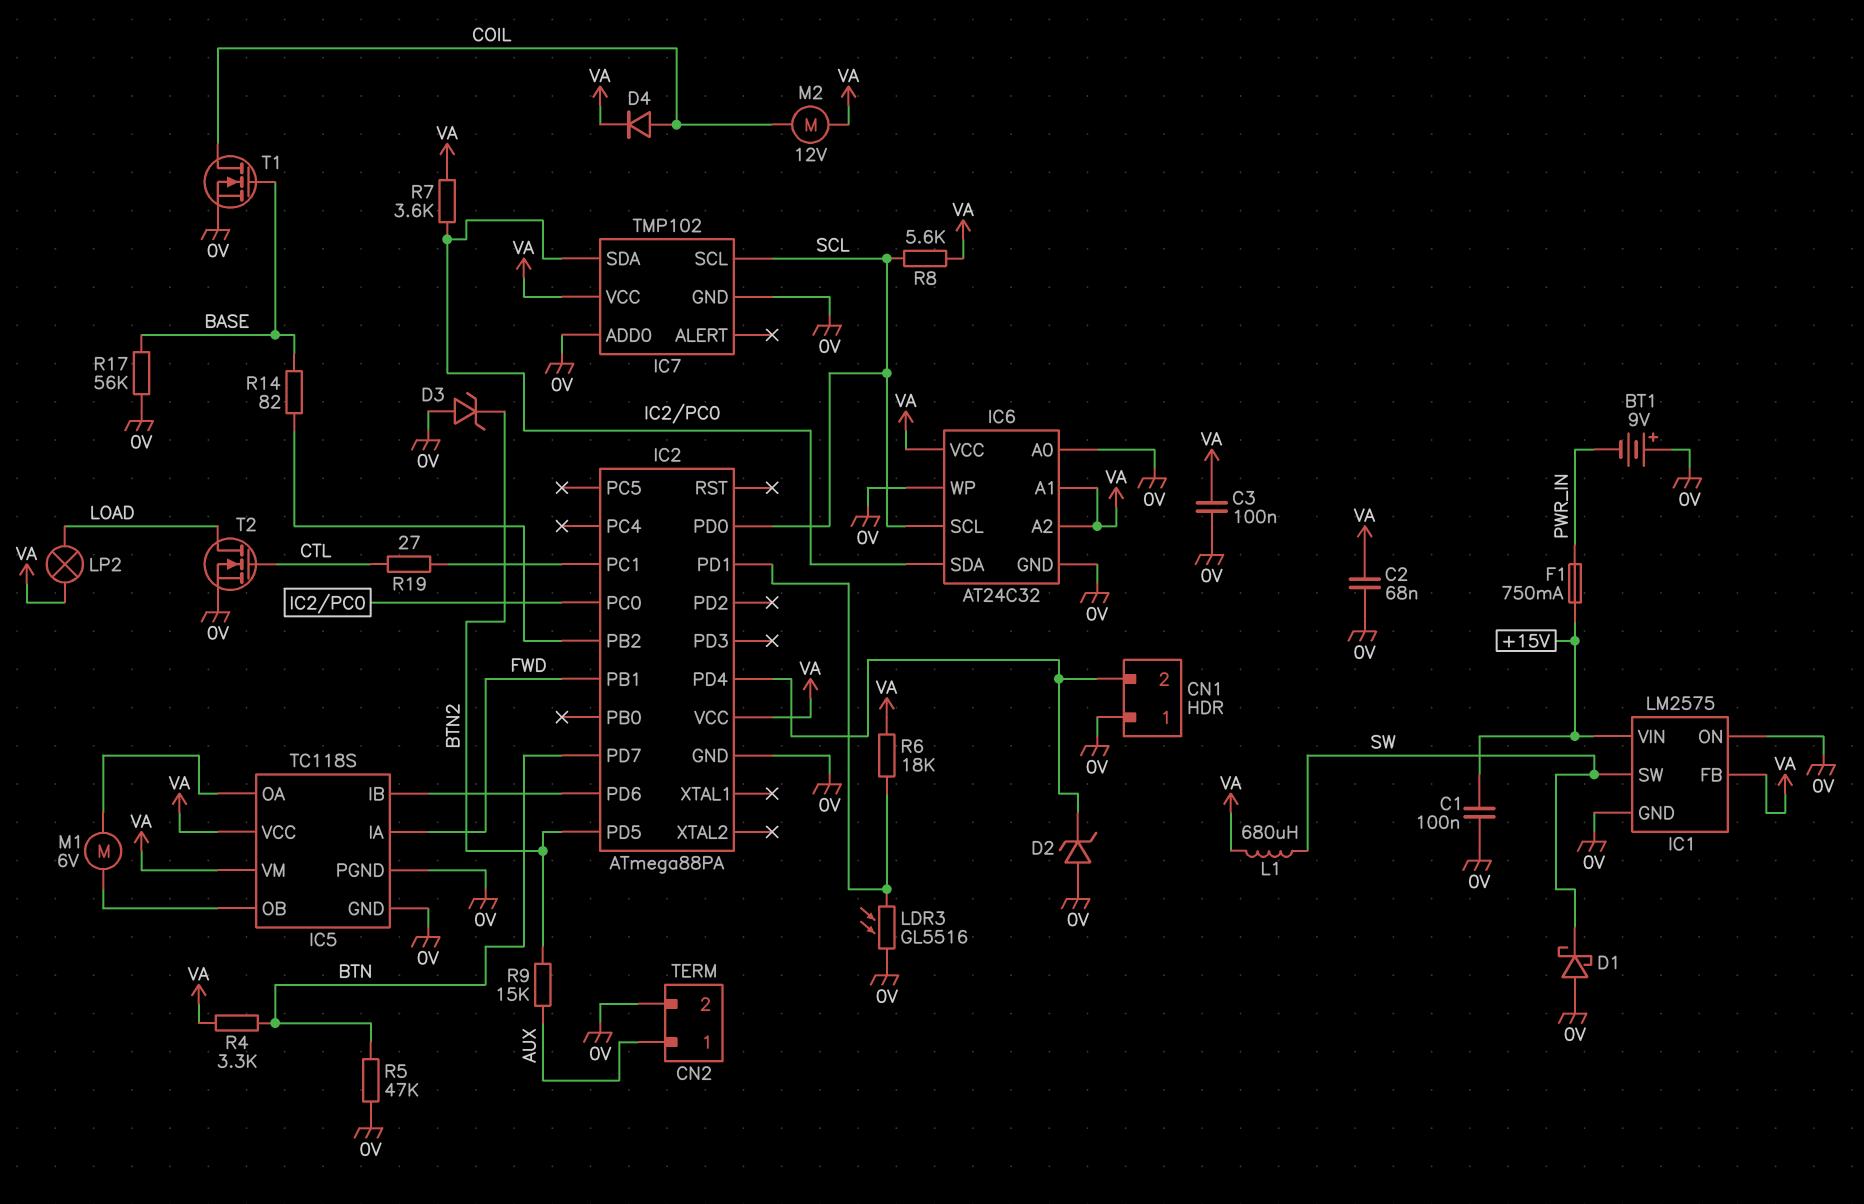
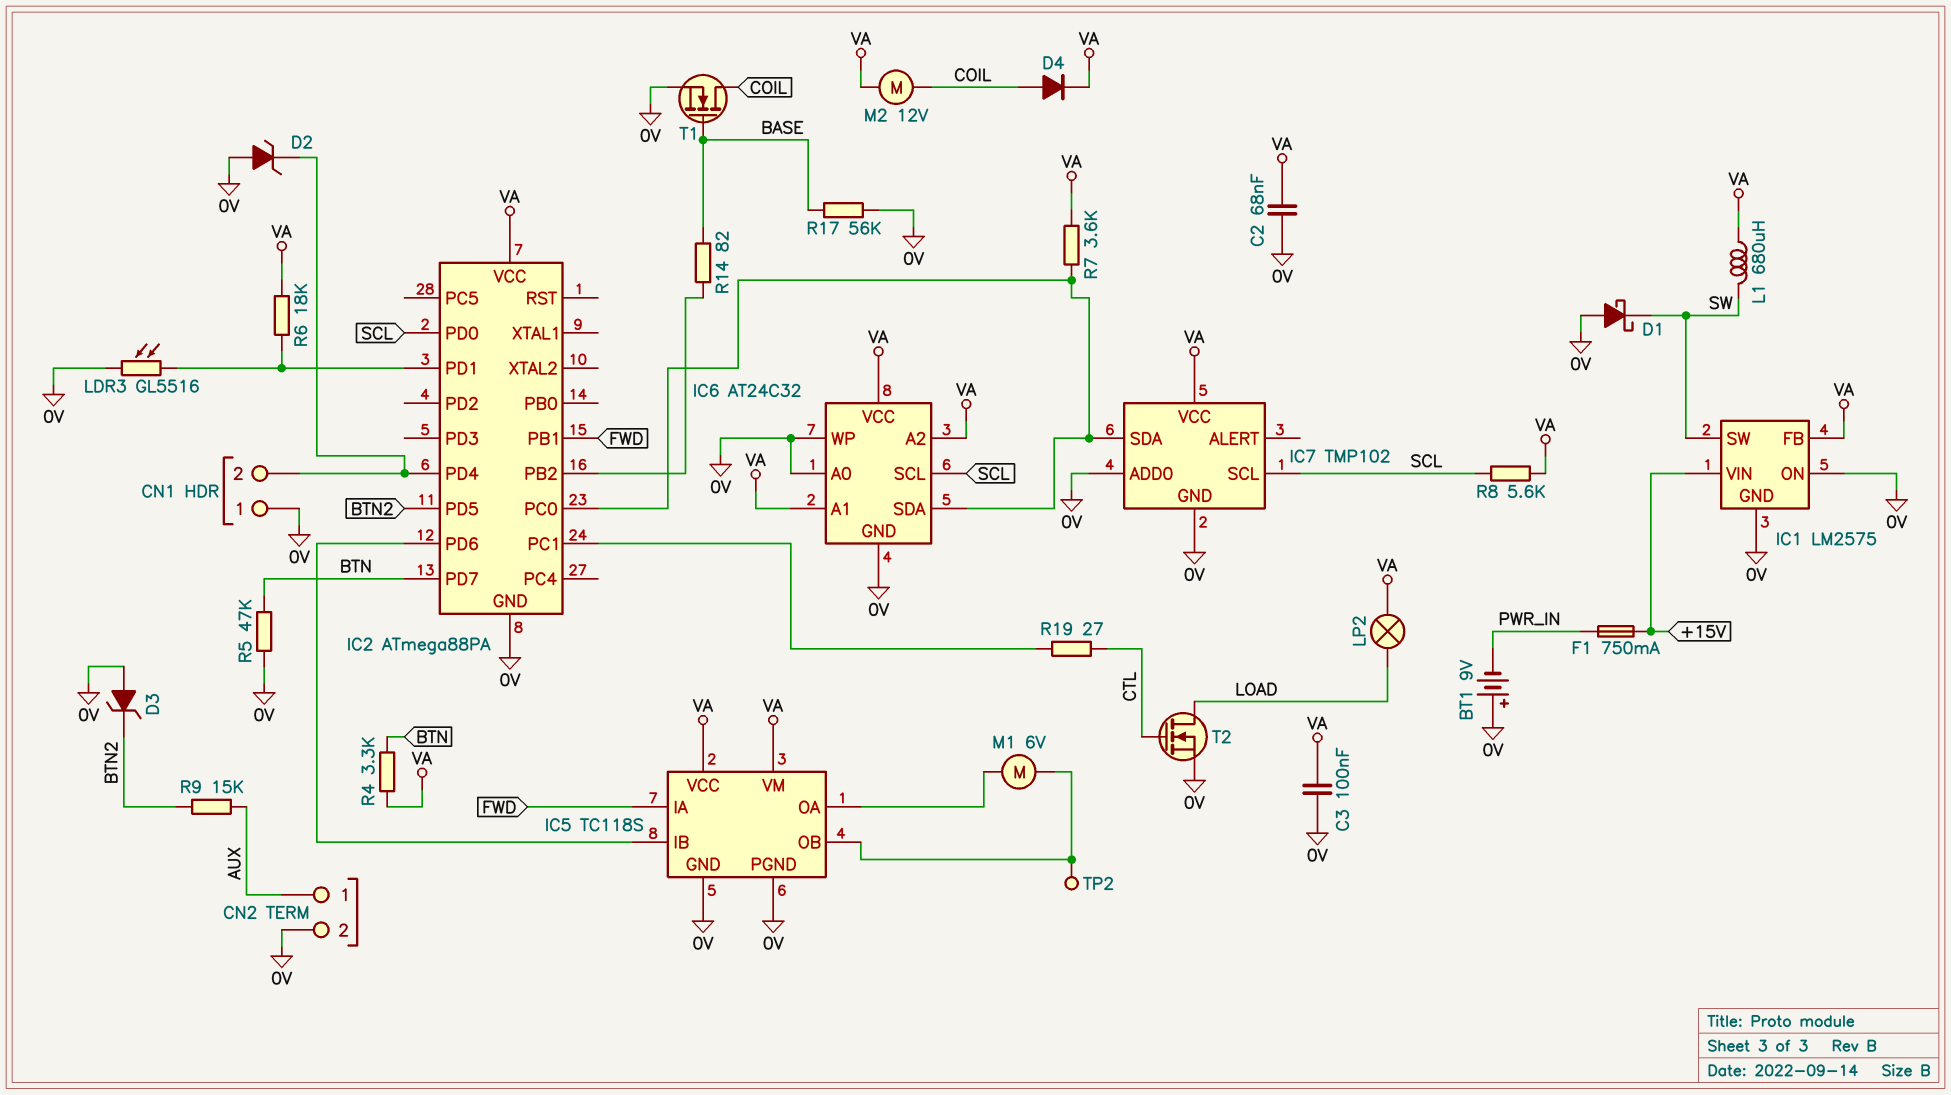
C1: 100nF (+15V, 0V) -> none
TP2: none -> test point (IC5/OB)

